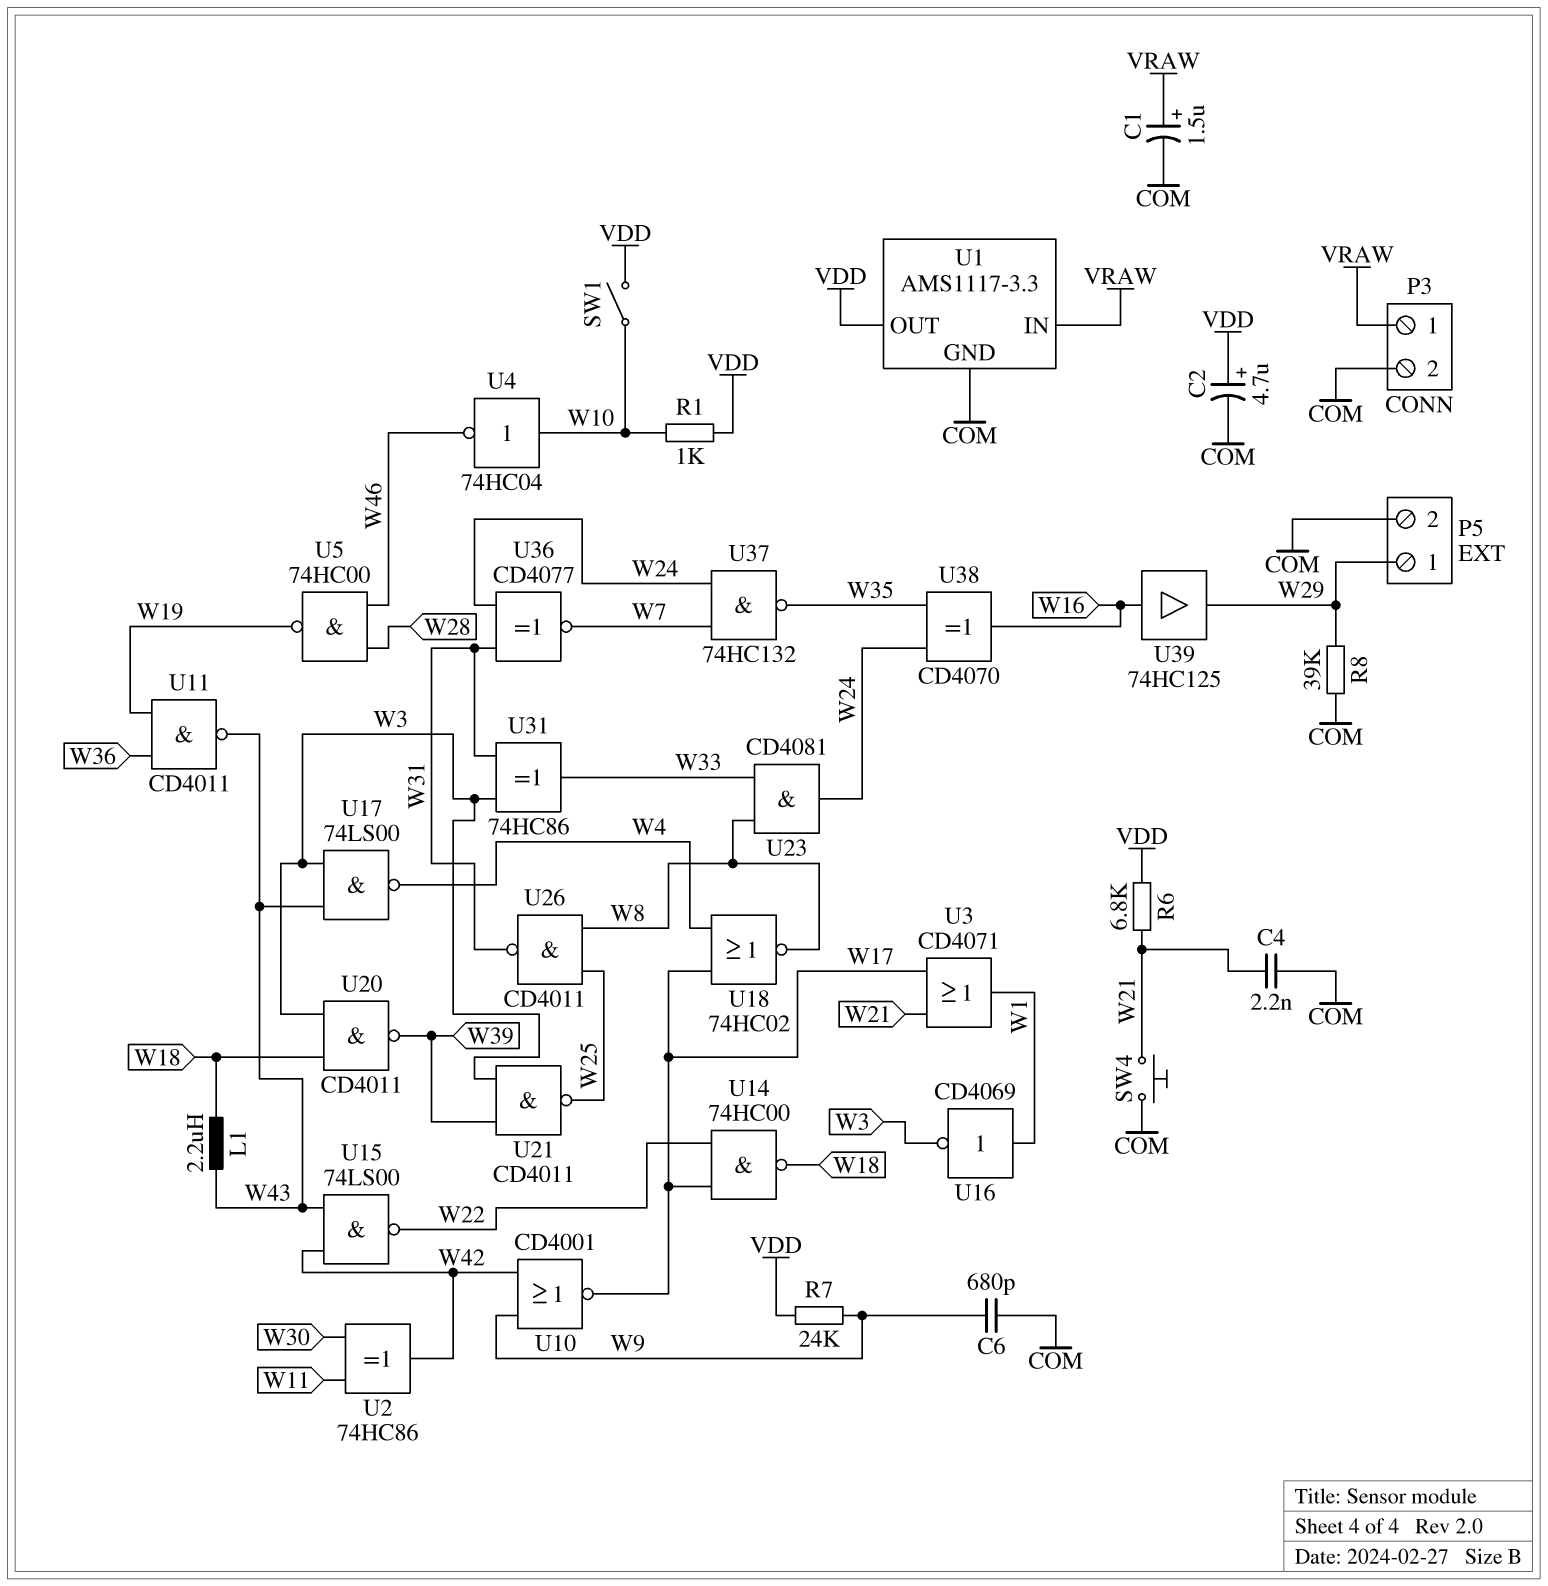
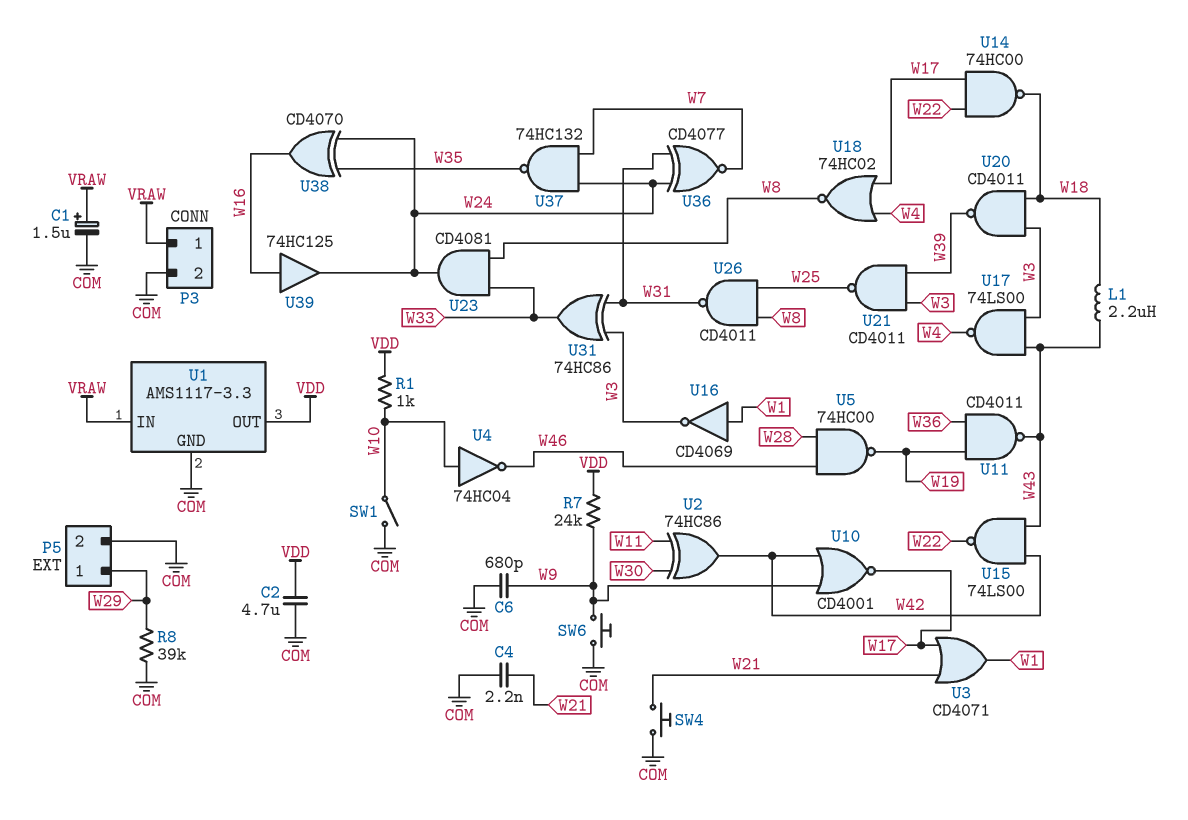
C2: 4.7uF (plus VDD, minus COM) -> 4.7uF (COM, VDD)
R6: 6.8k (VDD, W21) -> none
SW1: switch (VDD, W10) -> switch (COM, W10)
SW6: none -> button (COM, W9)
U39: buffer 74HC125 (in W16, out W29) -> buffer 74HC125 (in W16, out W24)

